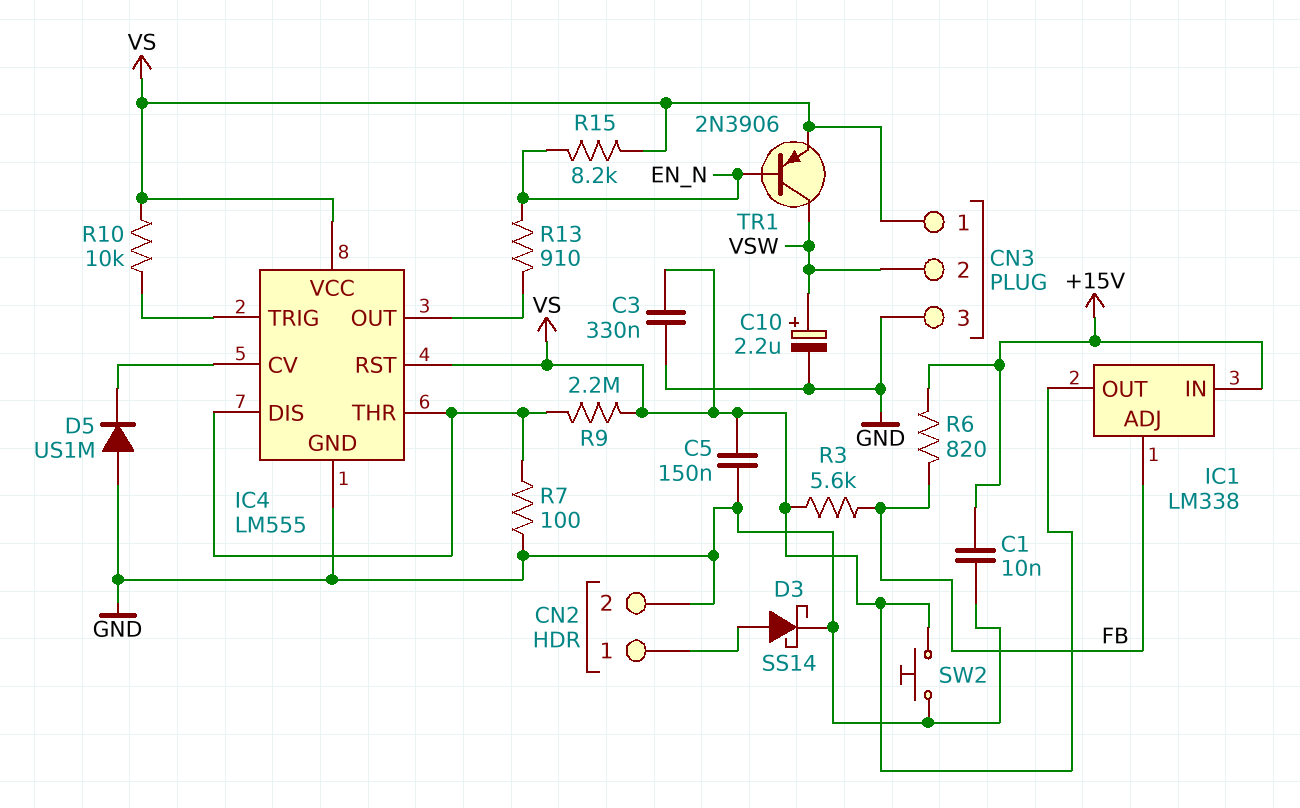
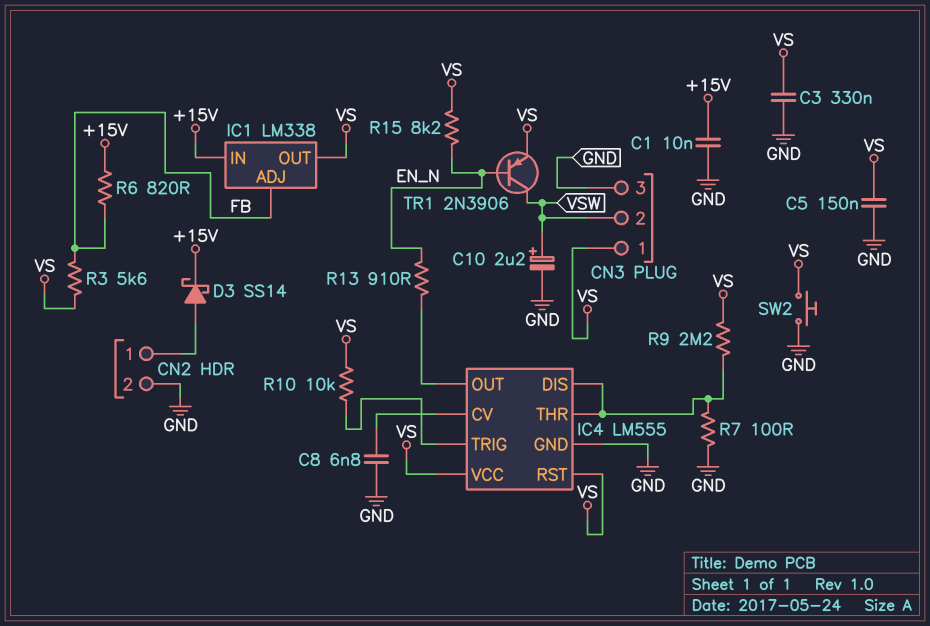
C8: none -> 6.8nF (GND, IC4/CV)
D3: schottky SS14 (A CN2/1, K GND) -> schottky SS14 (A CN2/1, K +15V)
D5: diode US1M (A GND, K IC4/CV) -> none

